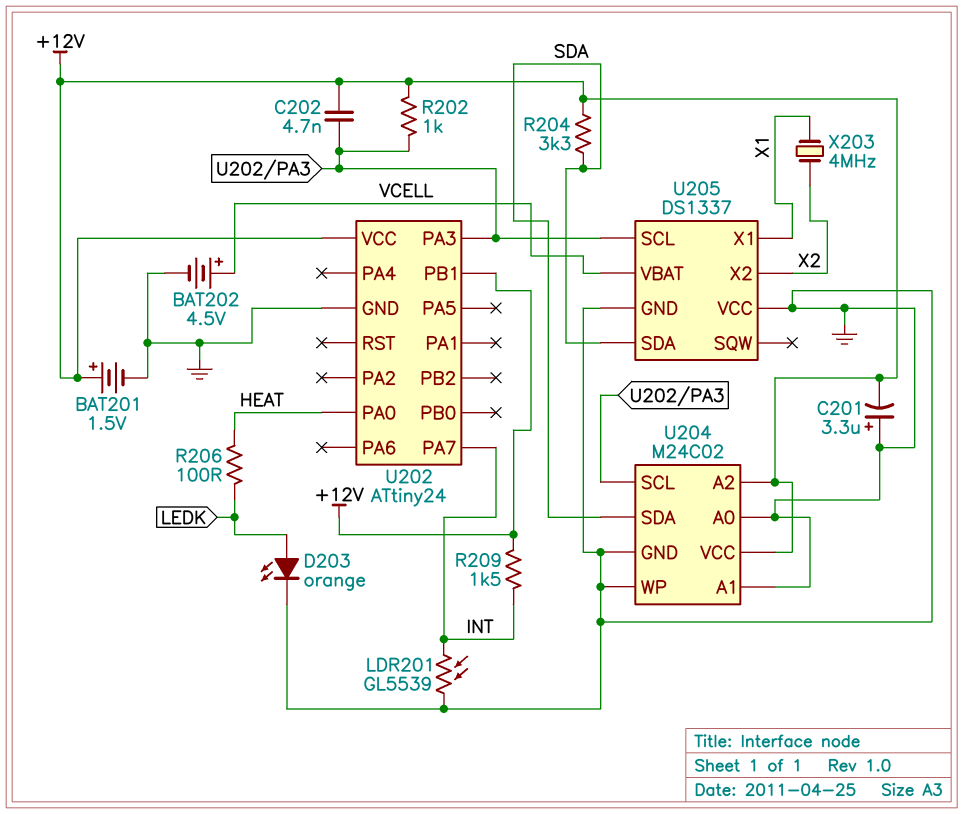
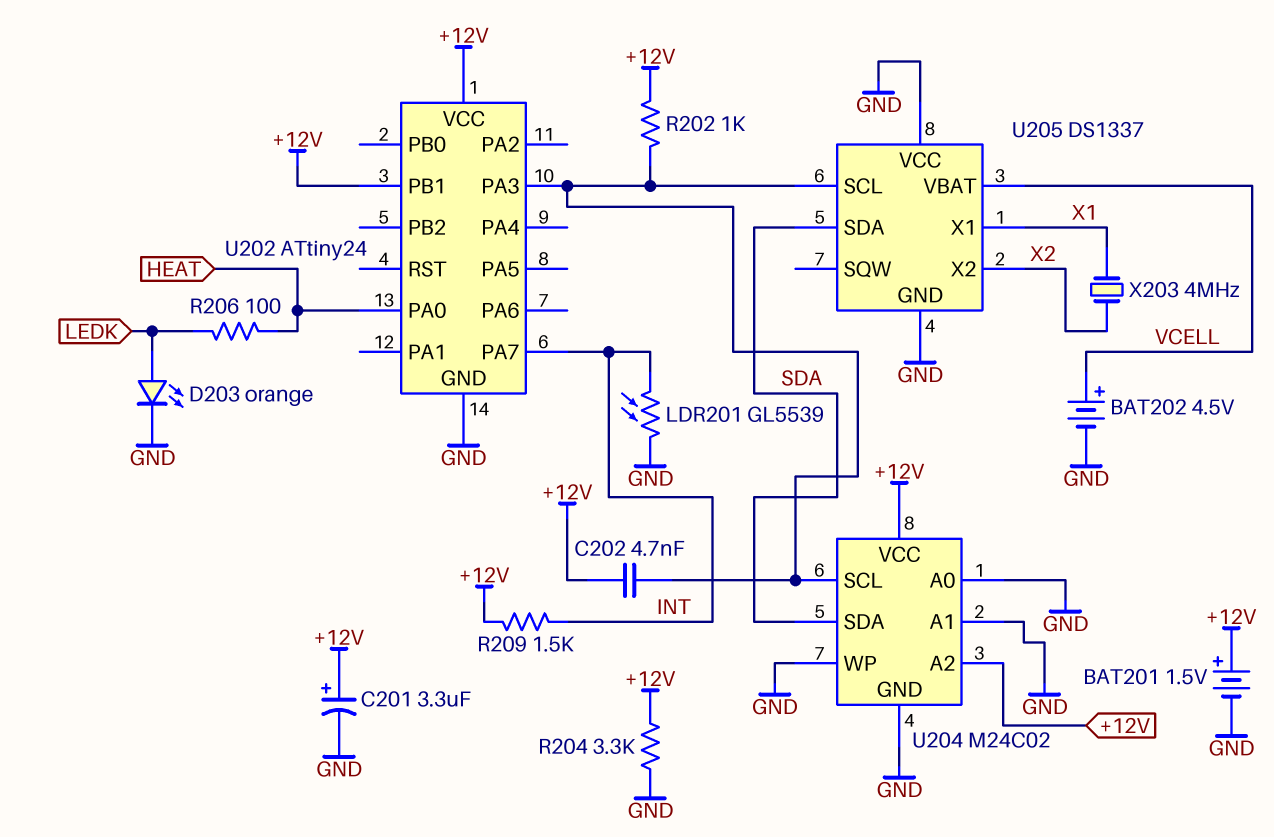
C201: 3.3uF (plus GND, minus +12V) -> 3.3uF (plus +12V, minus GND)
R204: 3.3k (+12V, SDA) -> 3.3k (+12V, GND)

